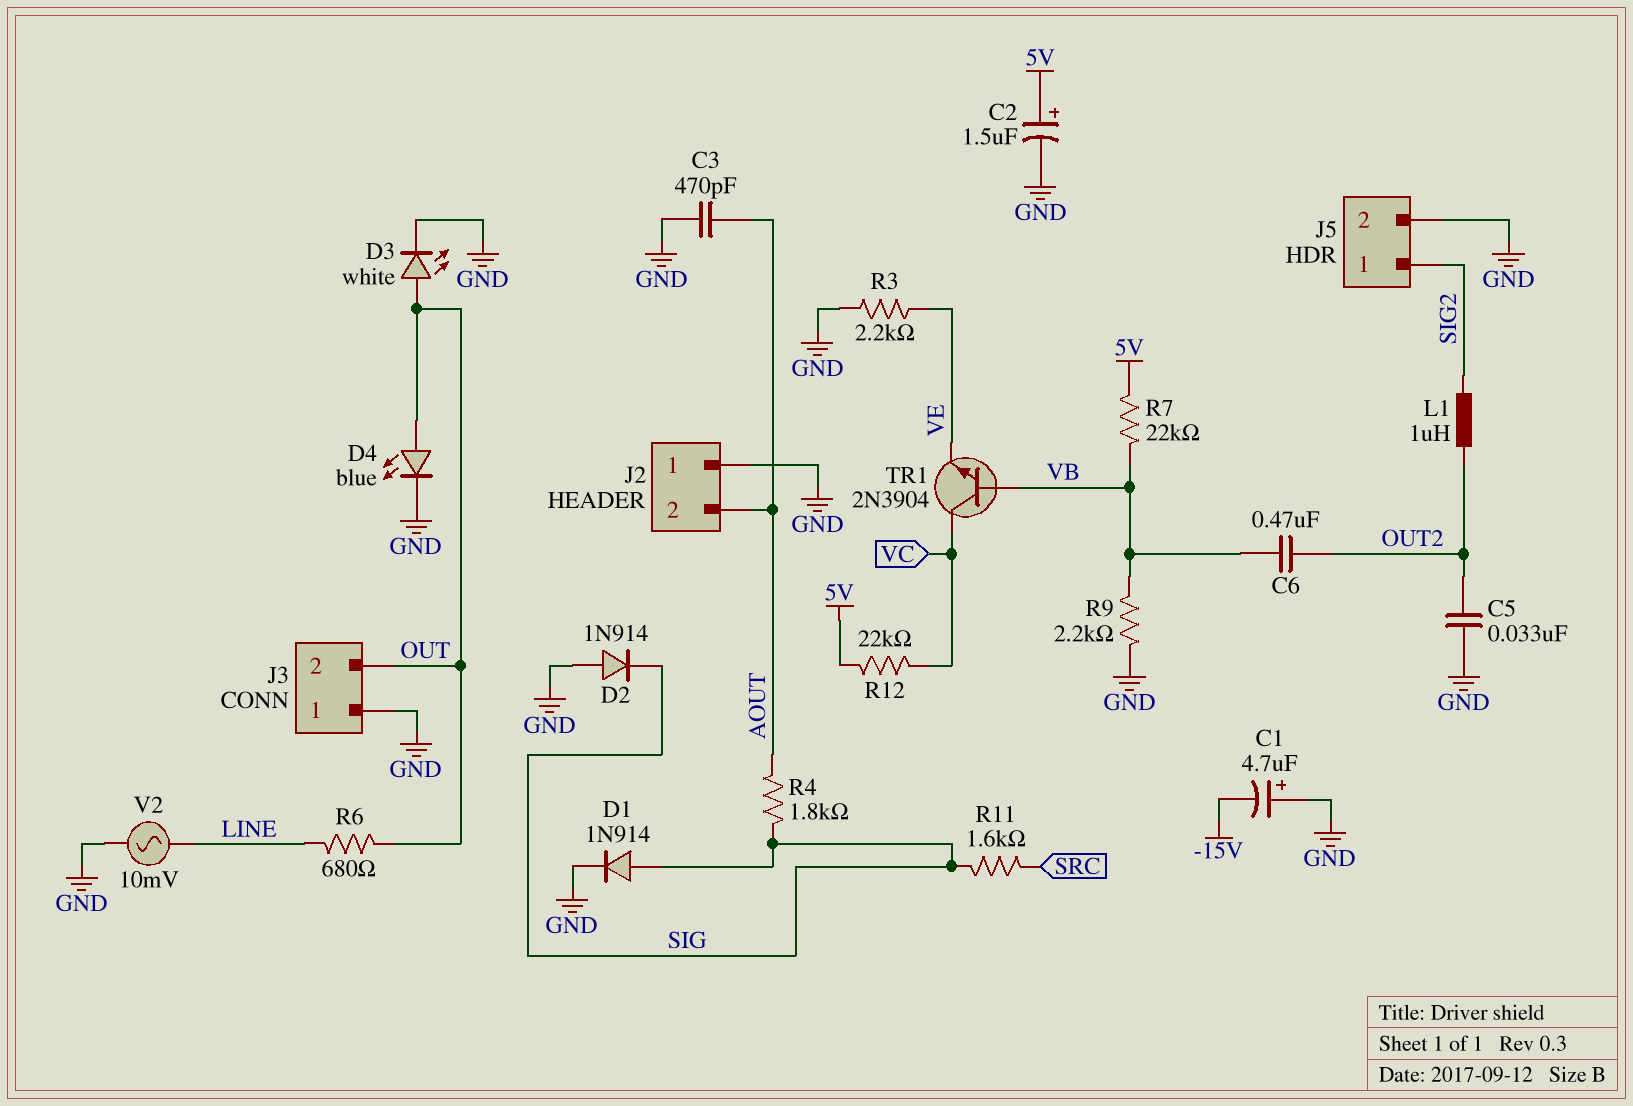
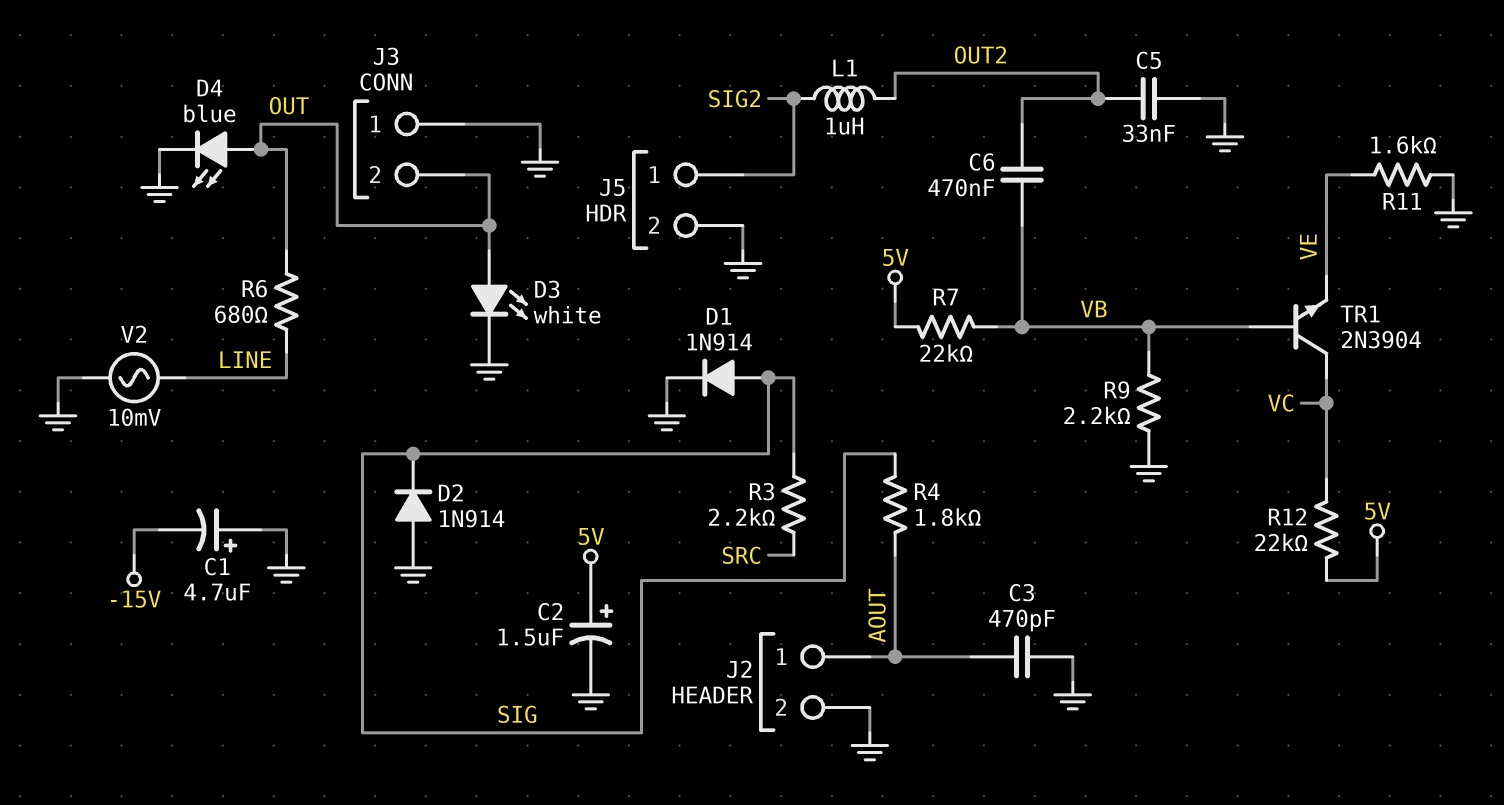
J2 pin 1: GND -> AOUT
J2 pin 2: AOUT -> GND
R3: 2.2k (GND, VE) -> 2.2k (SIG, SRC)
R11: 1.6k (SIG, SRC) -> 1.6k (GND, VE)

